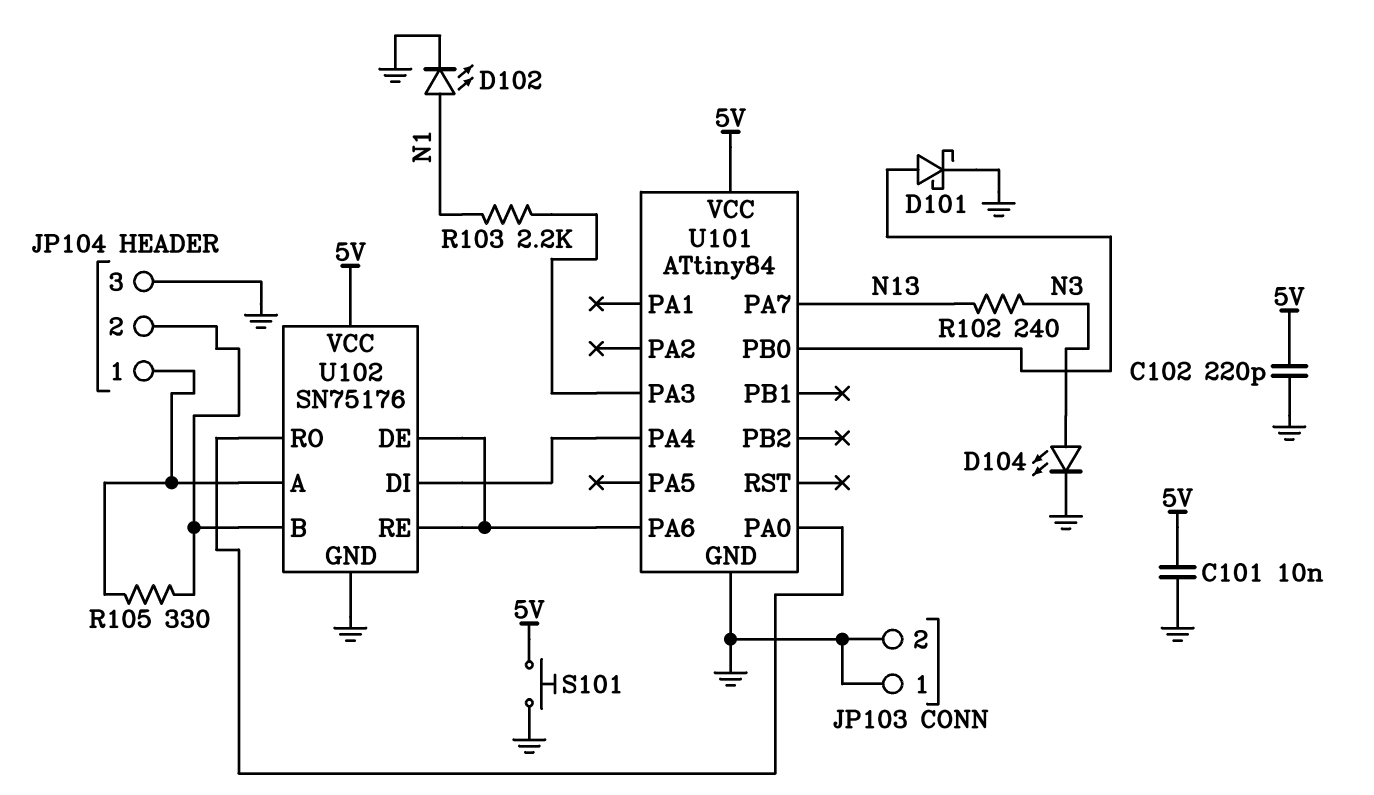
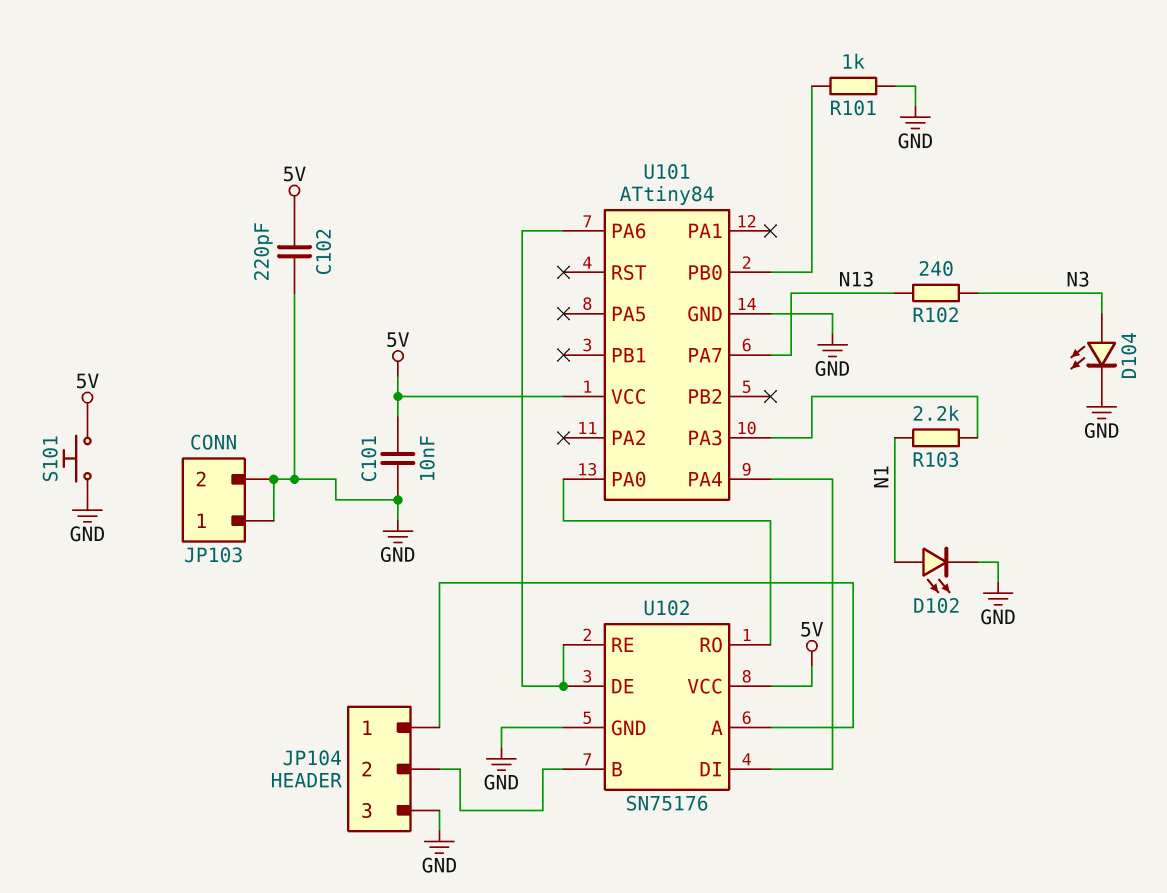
D101: schottky (A U101/PB0, K GND) -> none
R101: none -> 1k (GND, U101/PB0)
R105: 330 (JP104/1, JP104/2) -> none

